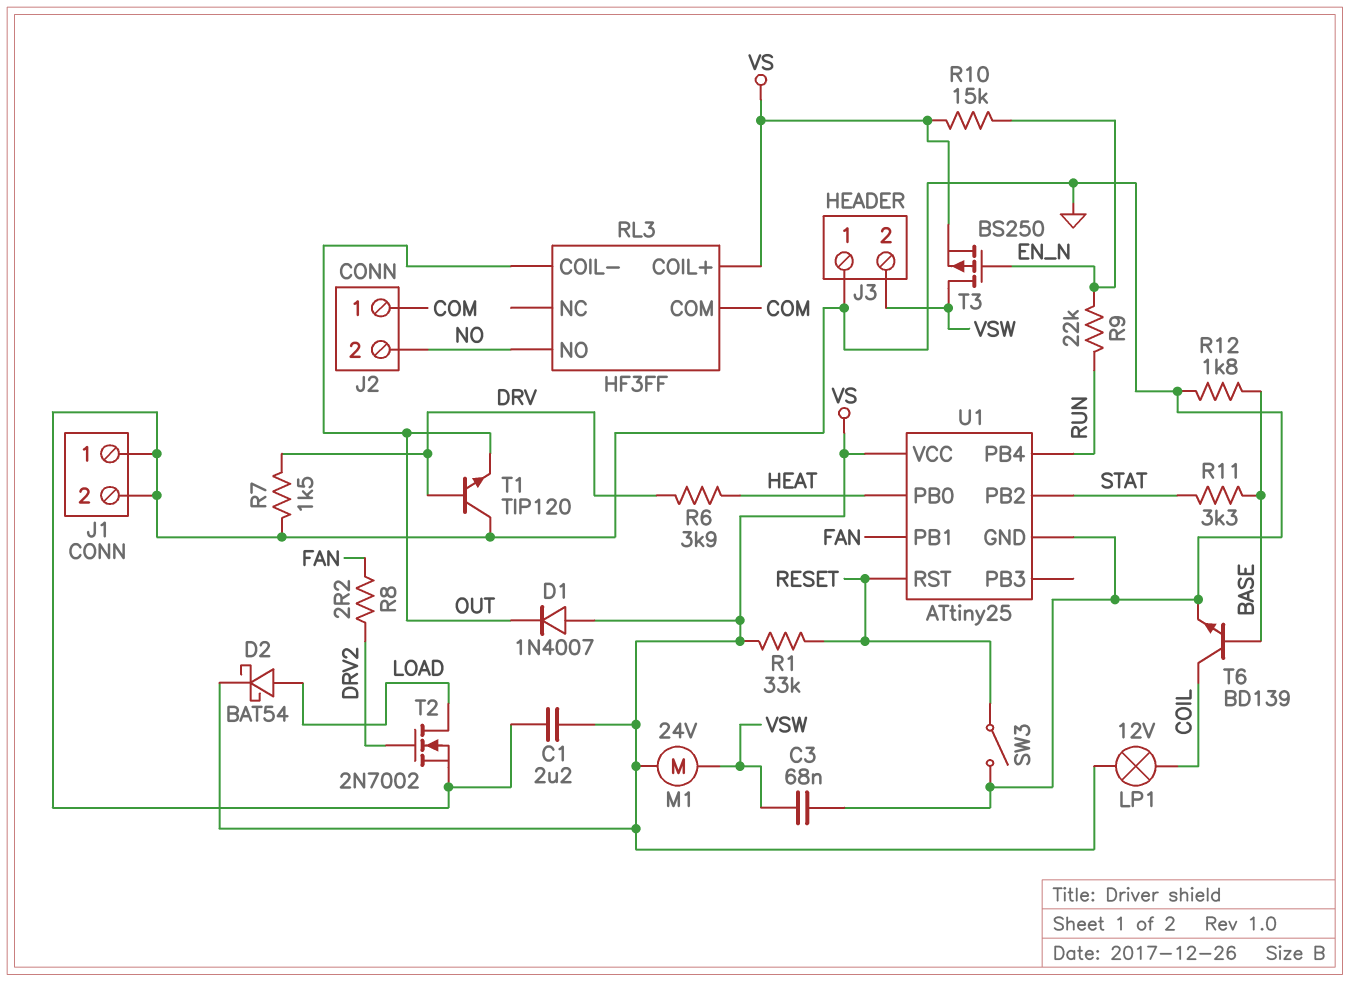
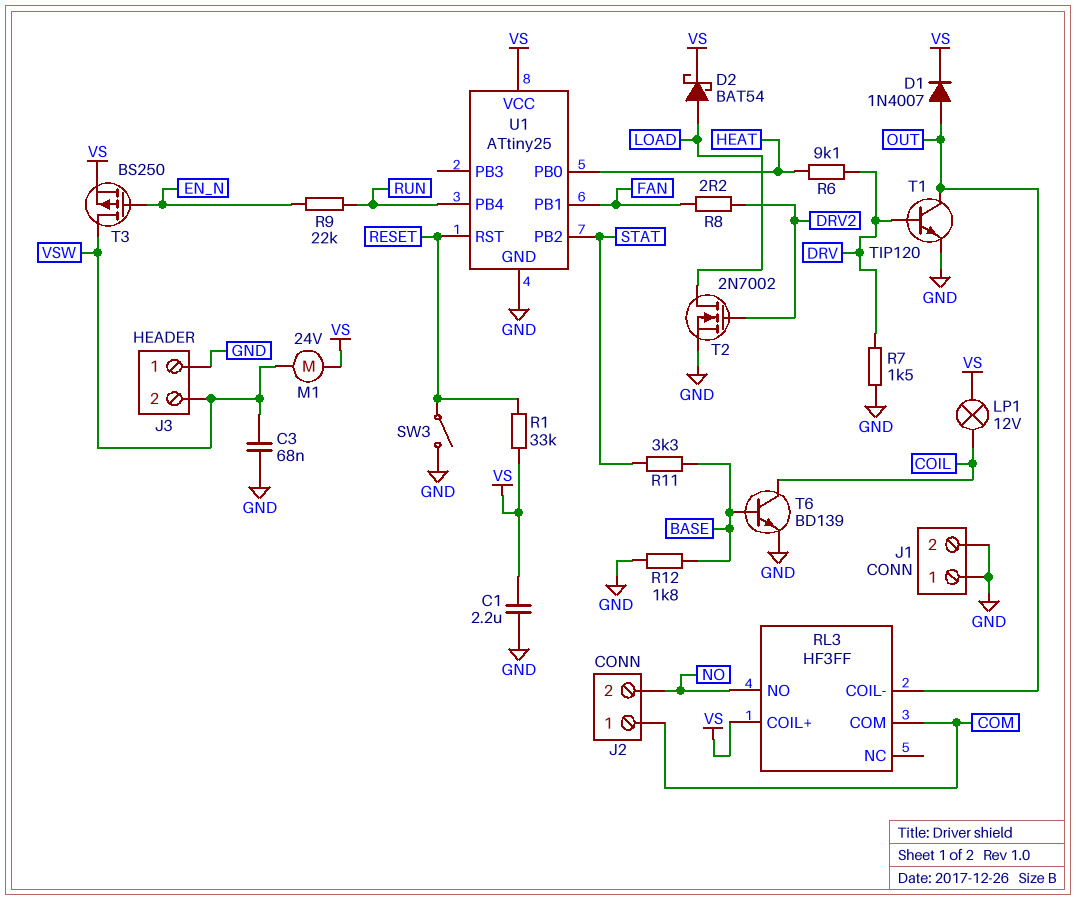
D1: diode 1N4007 (A VS, K OUT) -> diode 1N4007 (A OUT, K VS)
R6: 3.9k (DRV, HEAT) -> 9.1k (DRV, HEAT)
R10: 15k (EN_N, VS) -> none
T1: NPN TIP120 (B DRV, C GND, E OUT) -> NPN TIP120 (B DRV, C OUT, E GND)

